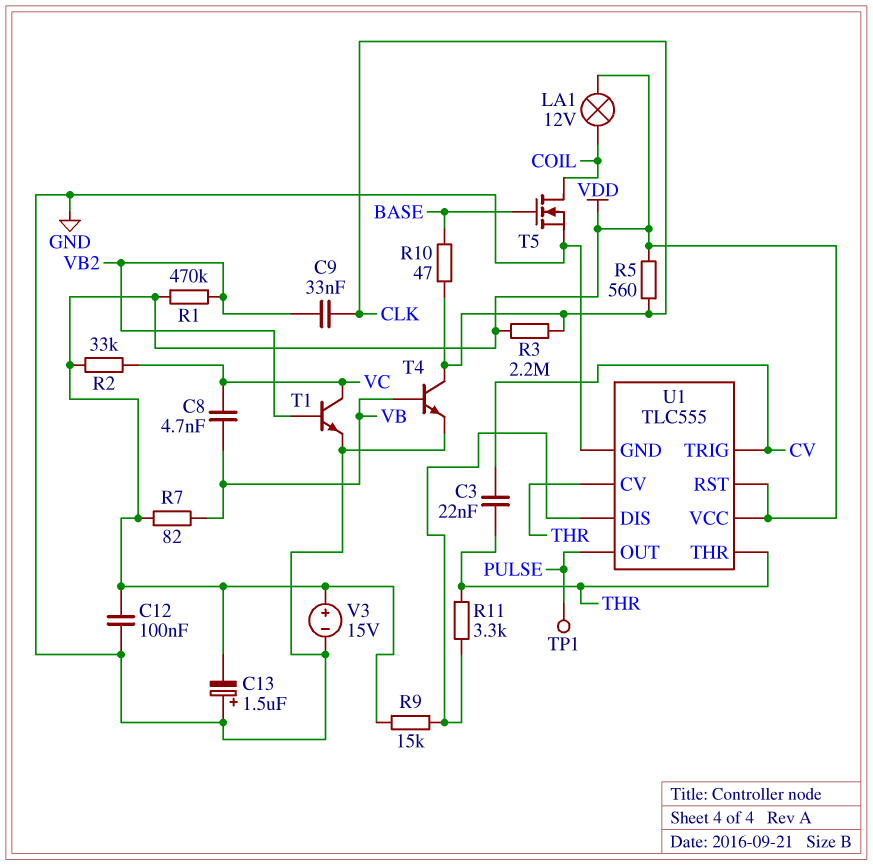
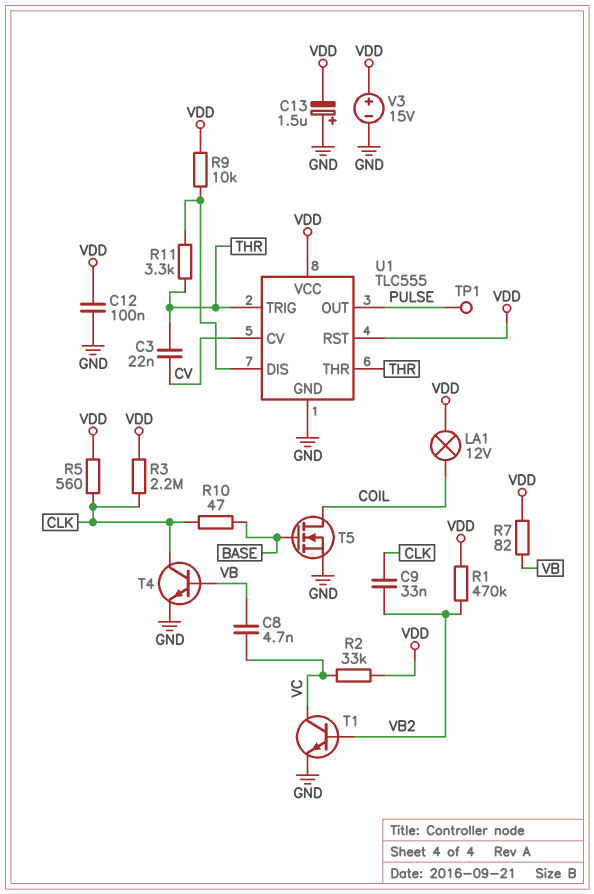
R9: 15k (U1/DIS, VDD) -> 10k (U1/DIS, VDD)
U1 pin CV: THR -> CV
U1 pin TRIG: CV -> THR

